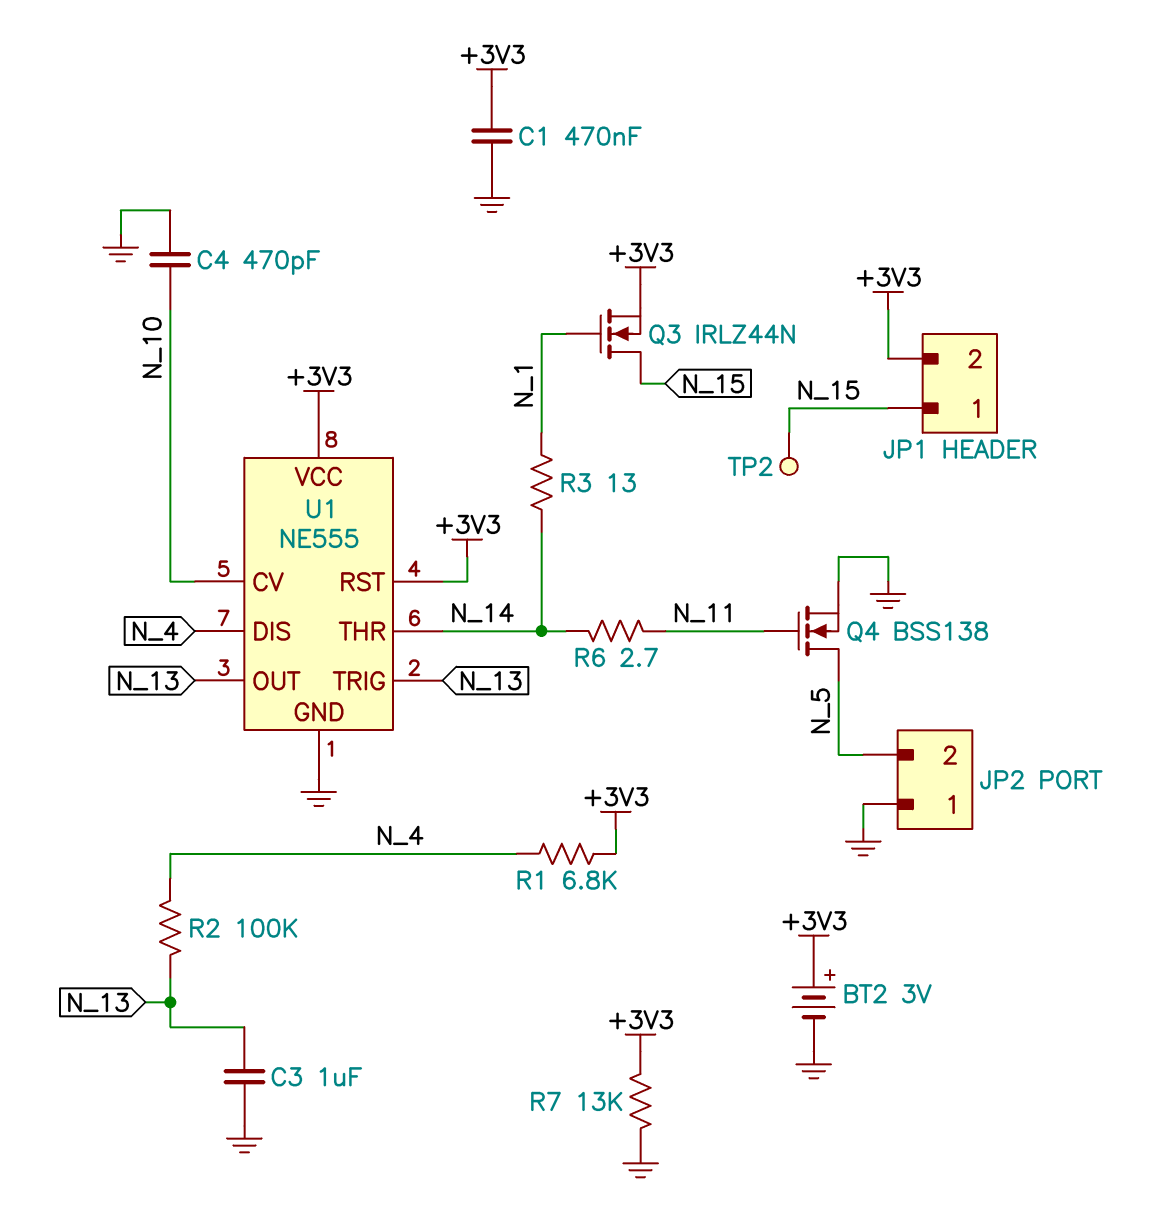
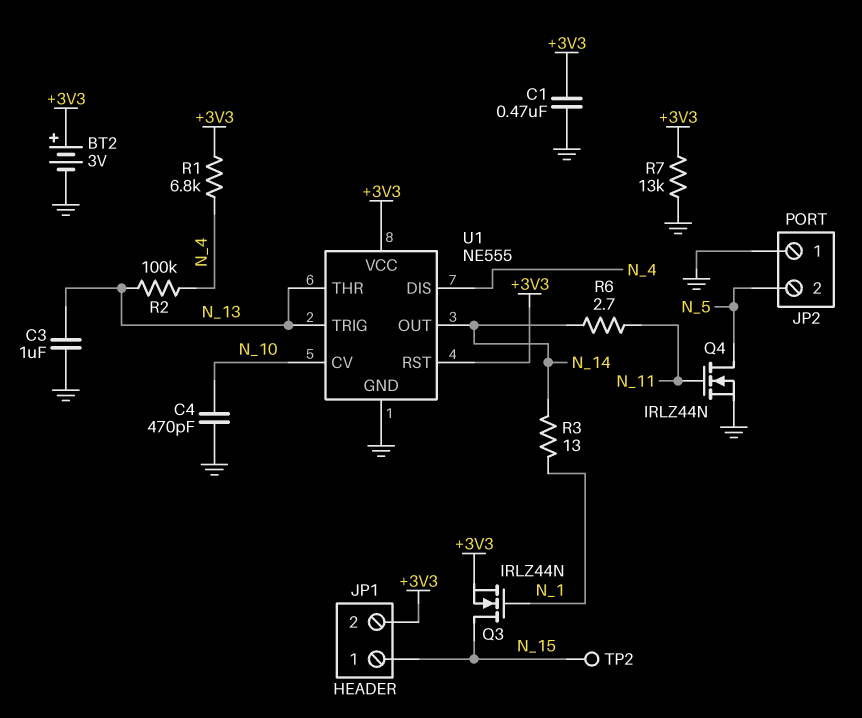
Q4: NMOS BSS138 (G N_11, D N_5, S GND) -> NMOS IRLZ44N (G N_11, D N_5, S GND)
U1 pin OUT: N_13 -> N_14
U1 pin THR: N_14 -> N_13

